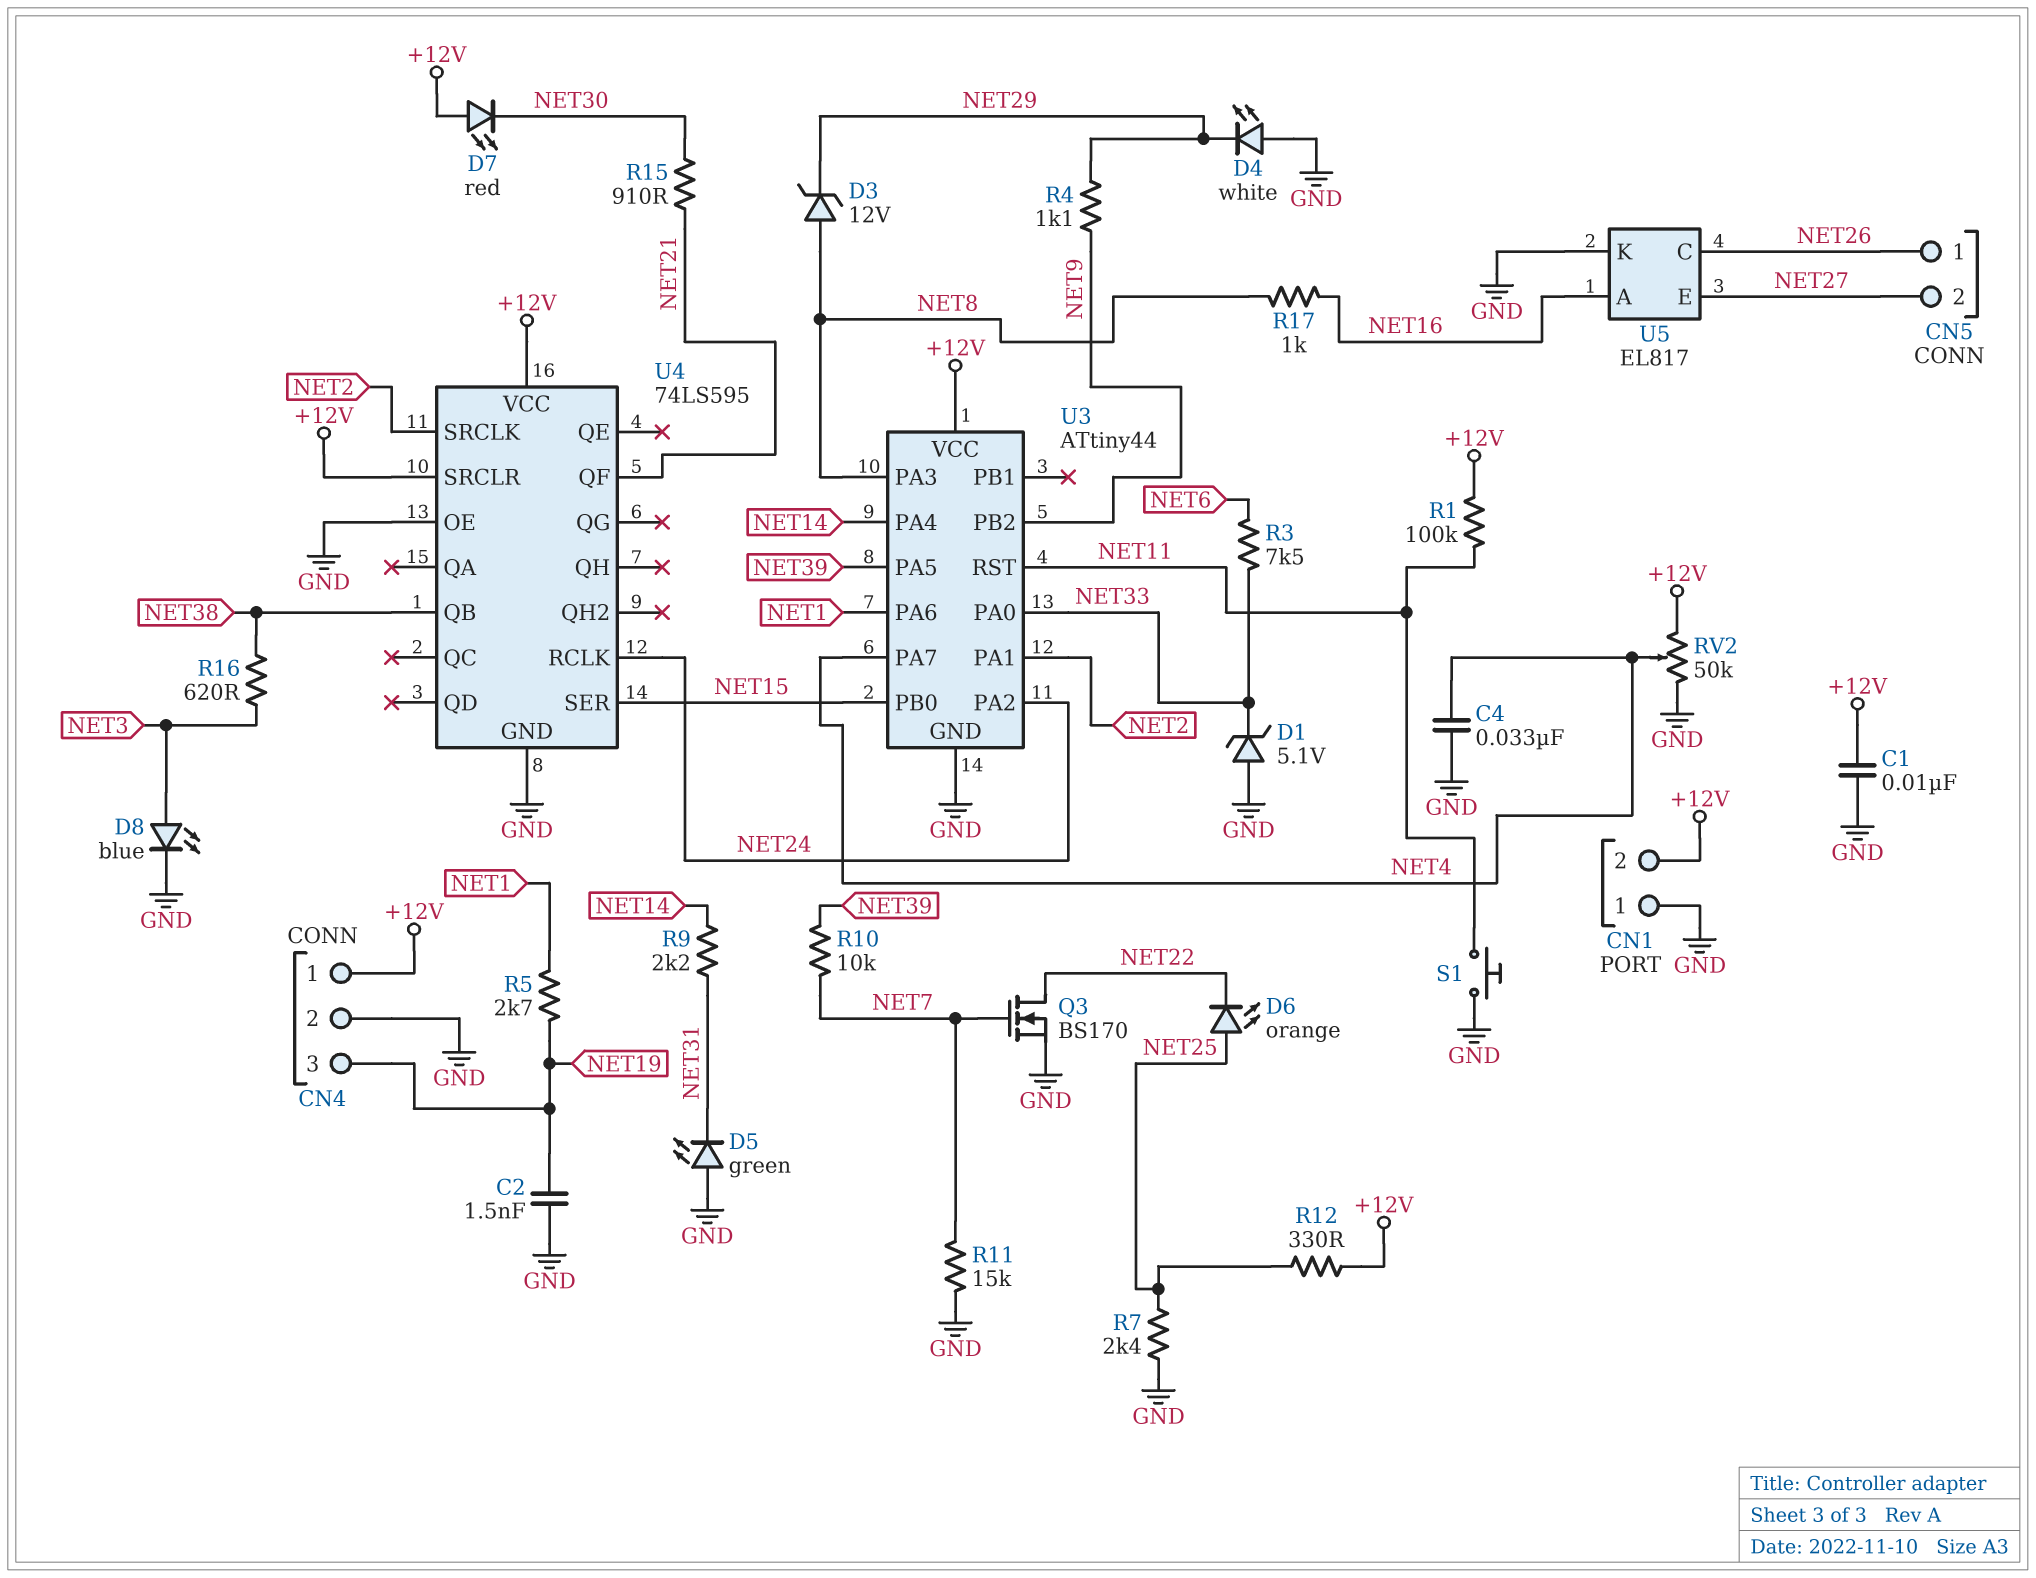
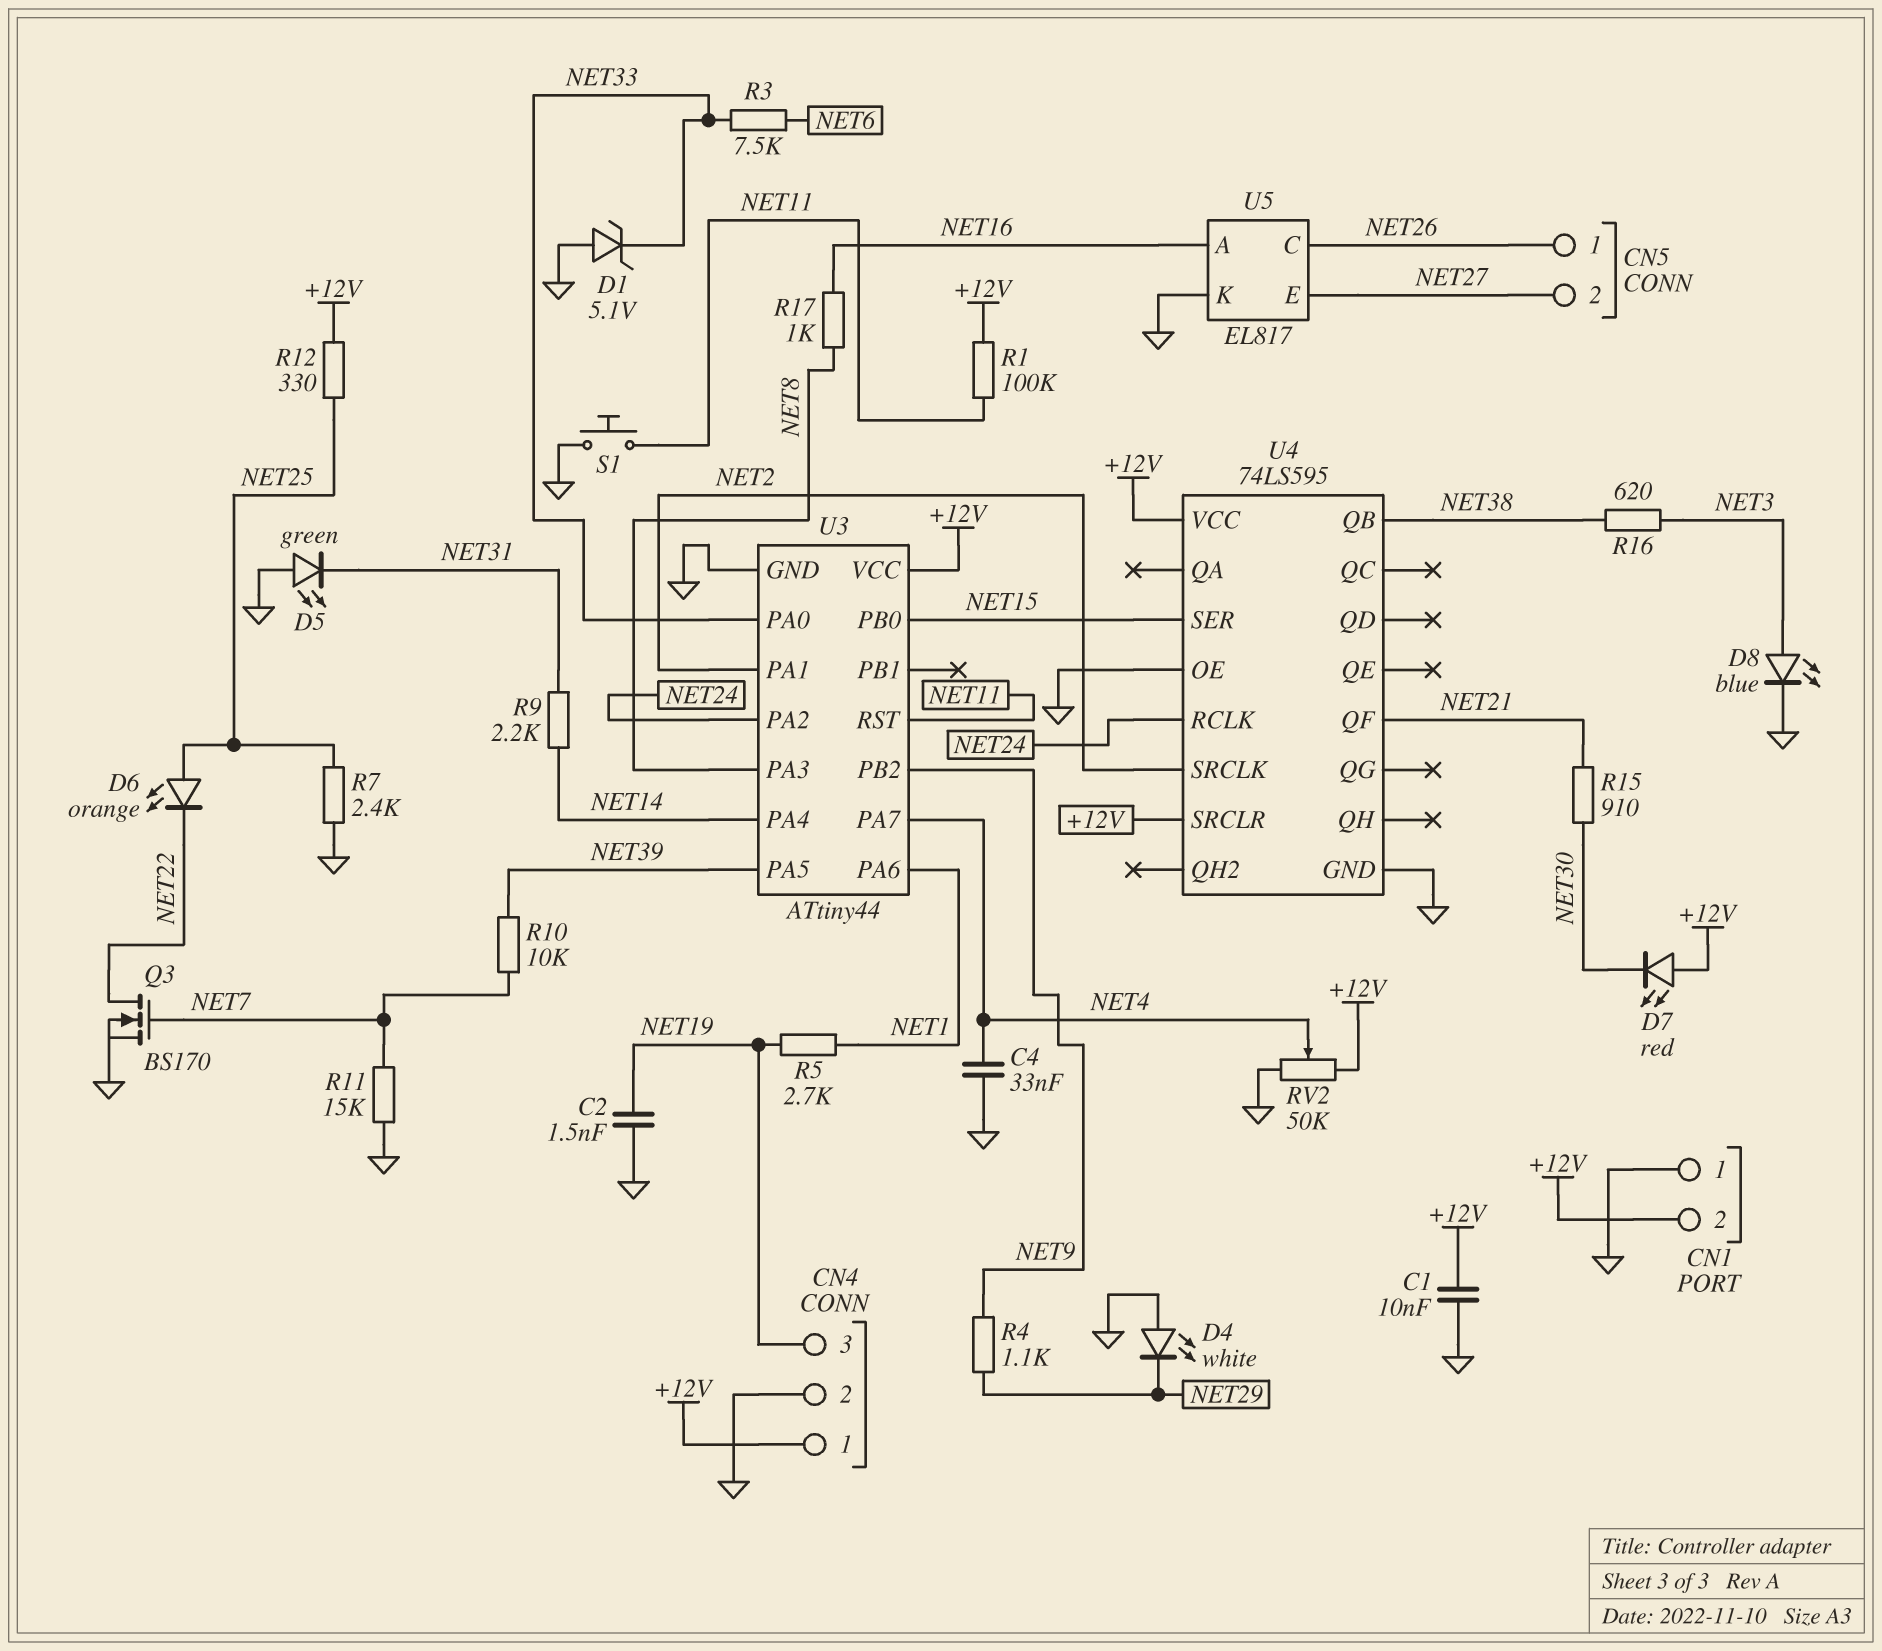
D3: zener 12V (A NET8, K NET29) -> none

